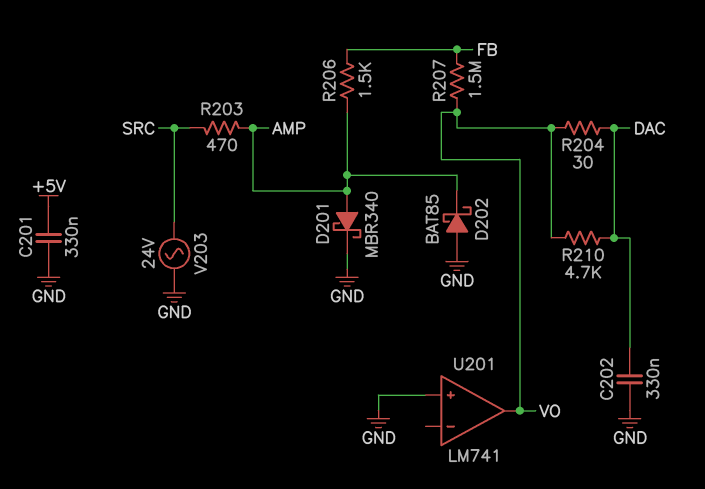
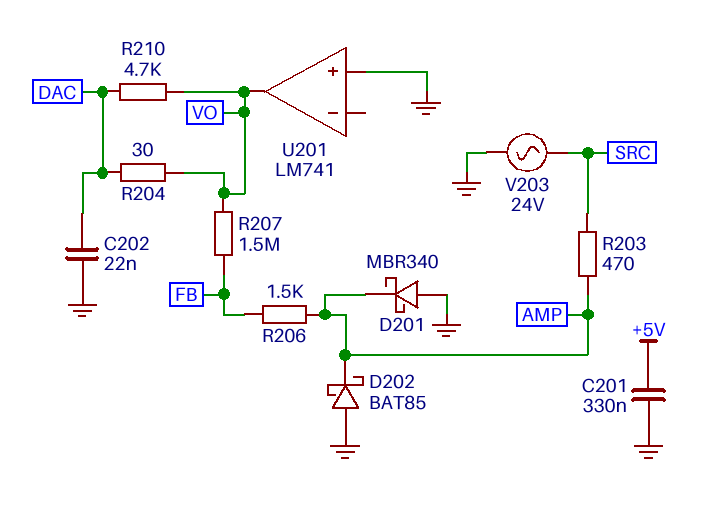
C202: 330nF (DAC, GND) -> 22nF (DAC, GND)
D201: schottky MBR340 (A AMP, K GND) -> schottky MBR340 (A GND, K AMP)

